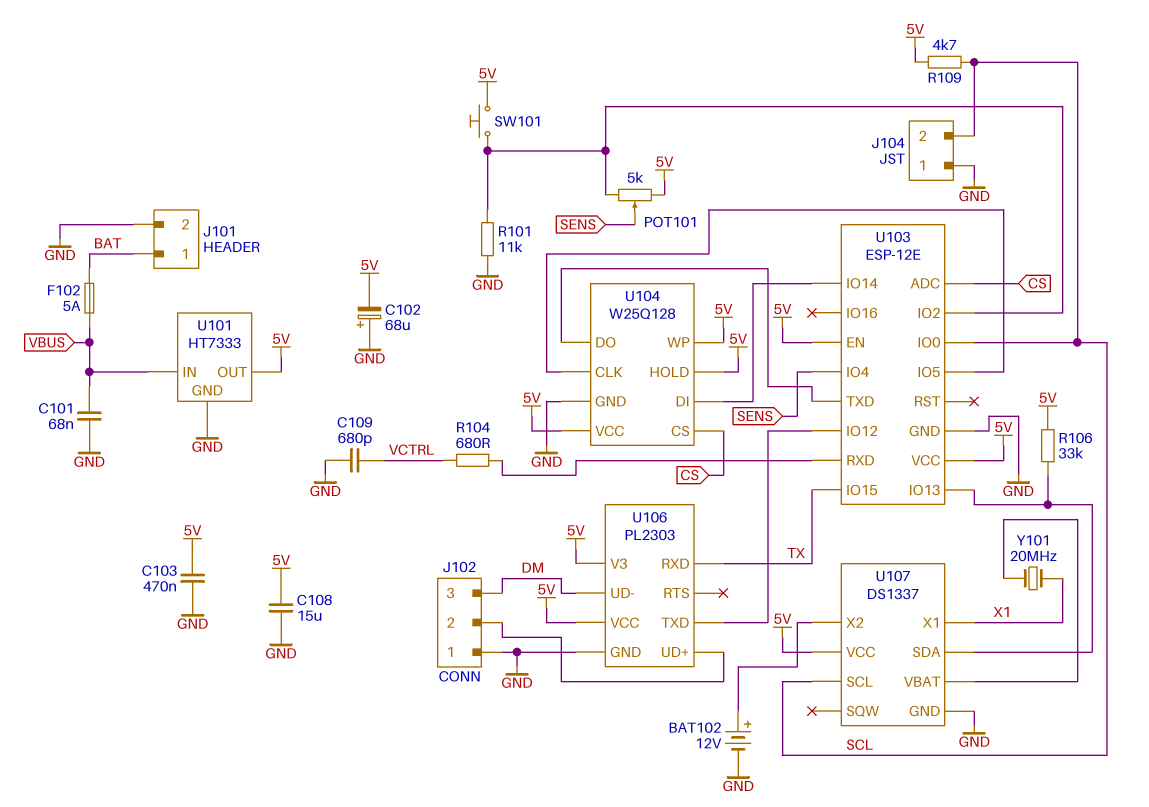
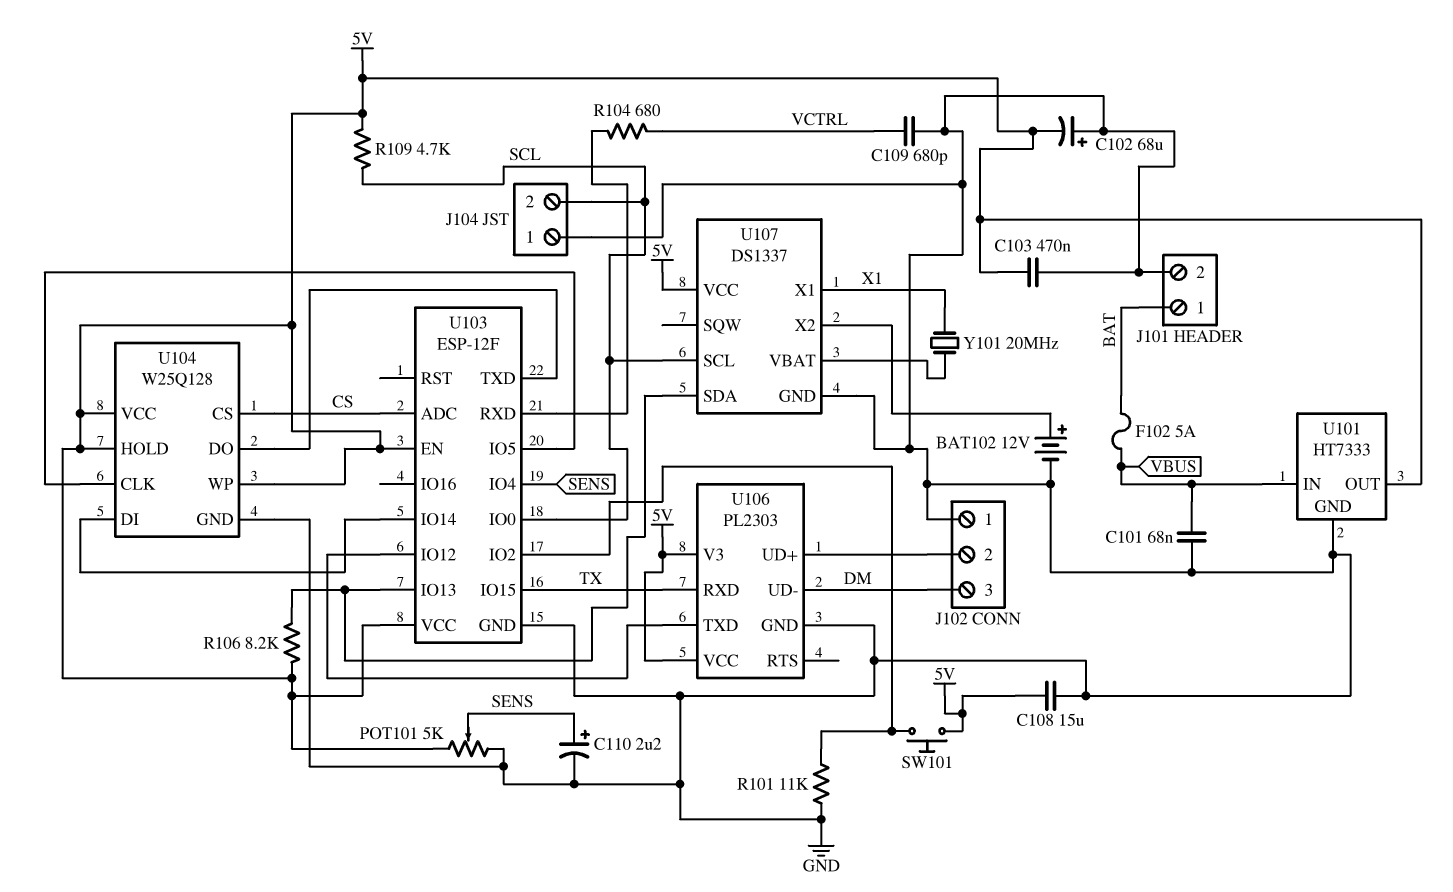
C110: none -> 2.2uF (plus SENS, minus GND)
POT101: 5k (5V, U103/IO2, wiper SENS) -> 5k (5V, GND, wiper SENS)
R106: 33k (5V, U103/IO13) -> 8.2k (5V, U103/IO13)
U103: ESP-12E -> ESP-12F

